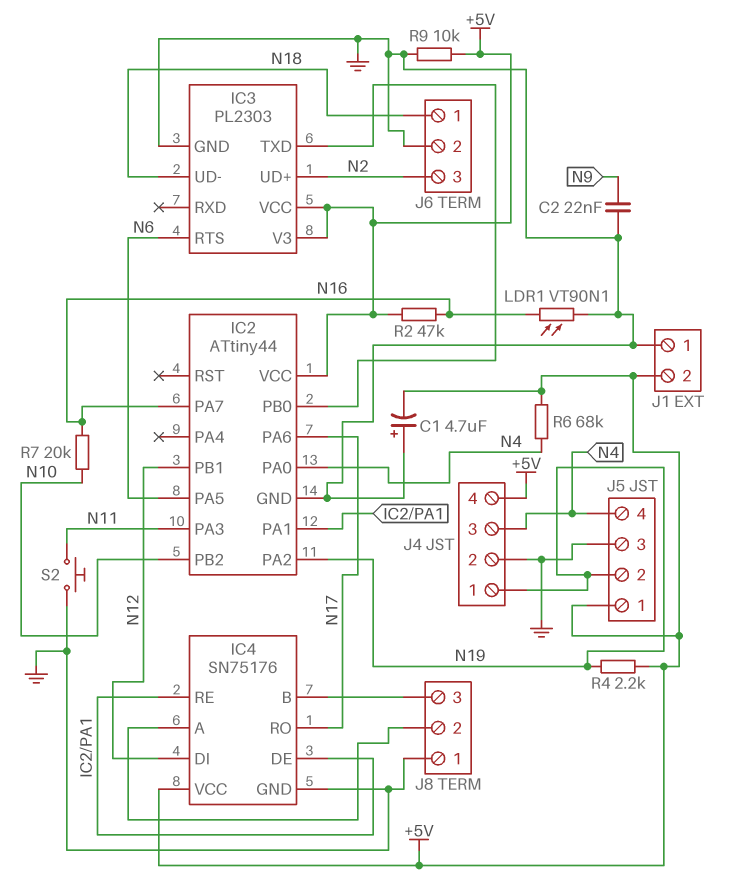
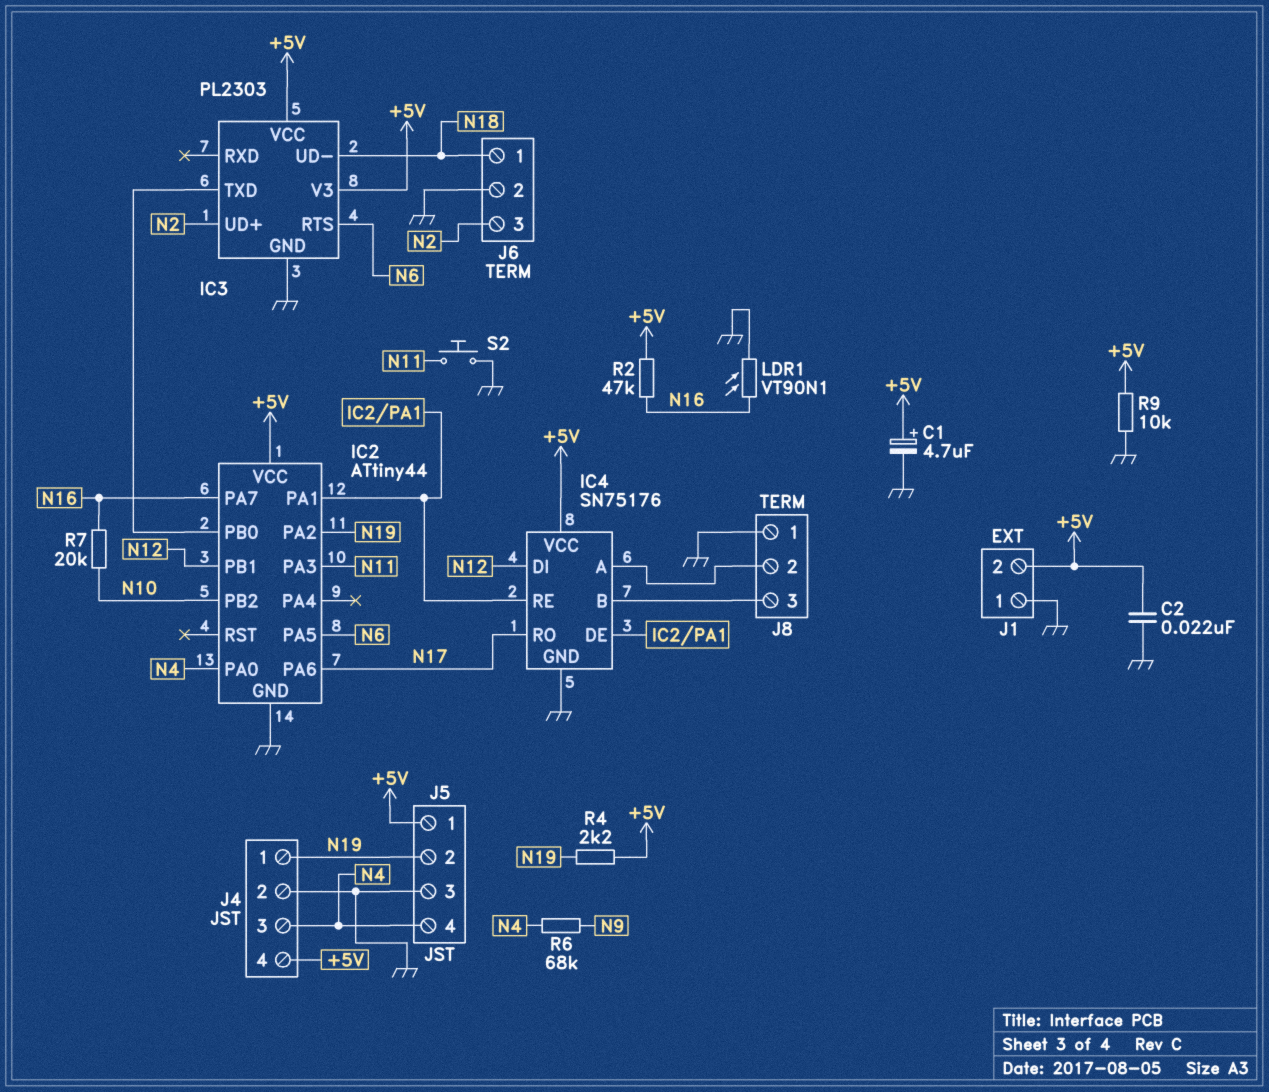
C1: 4.7uF (plus GND, minus +5V) -> 4.7uF (plus +5V, minus GND)
C2: 22nF (GND, N9) -> 22nF (+5V, GND)
R6: 68k (+5V, N4) -> 68k (N4, N9)

